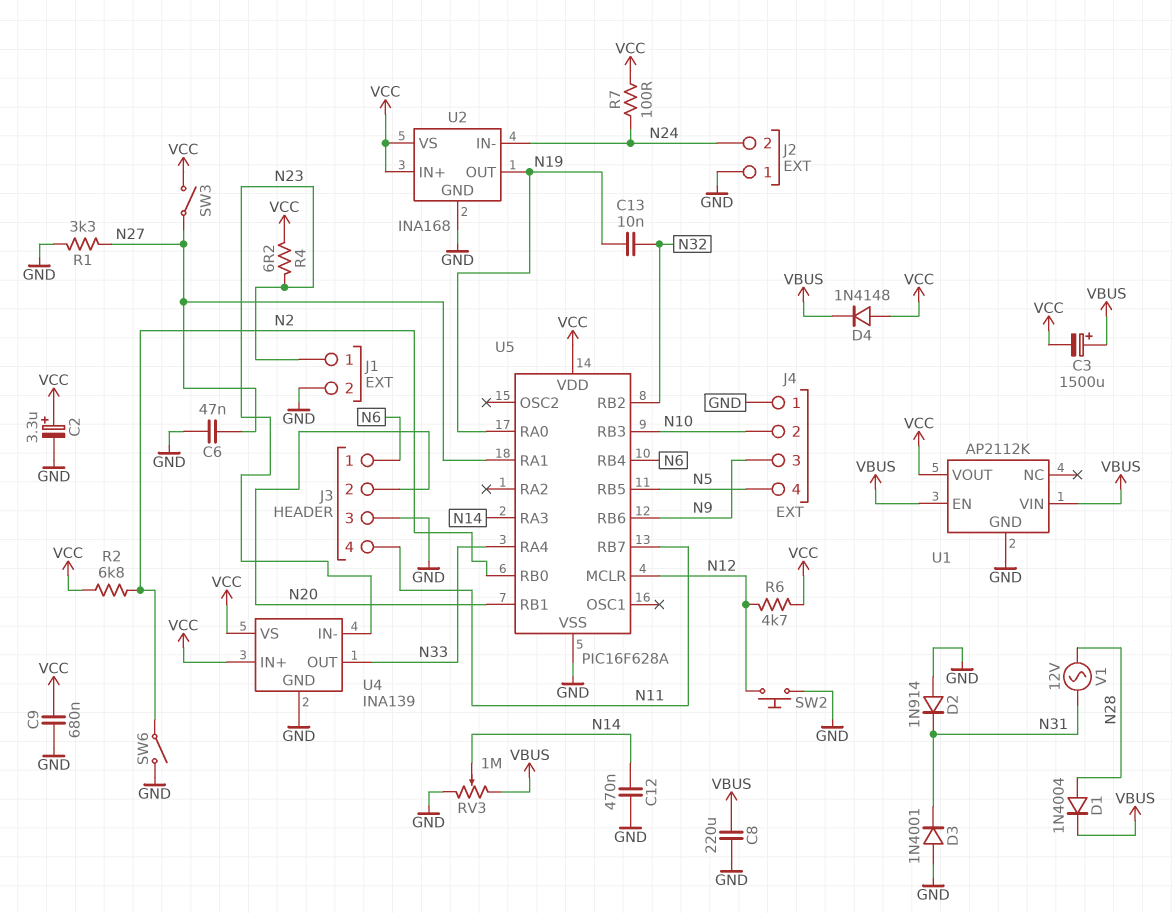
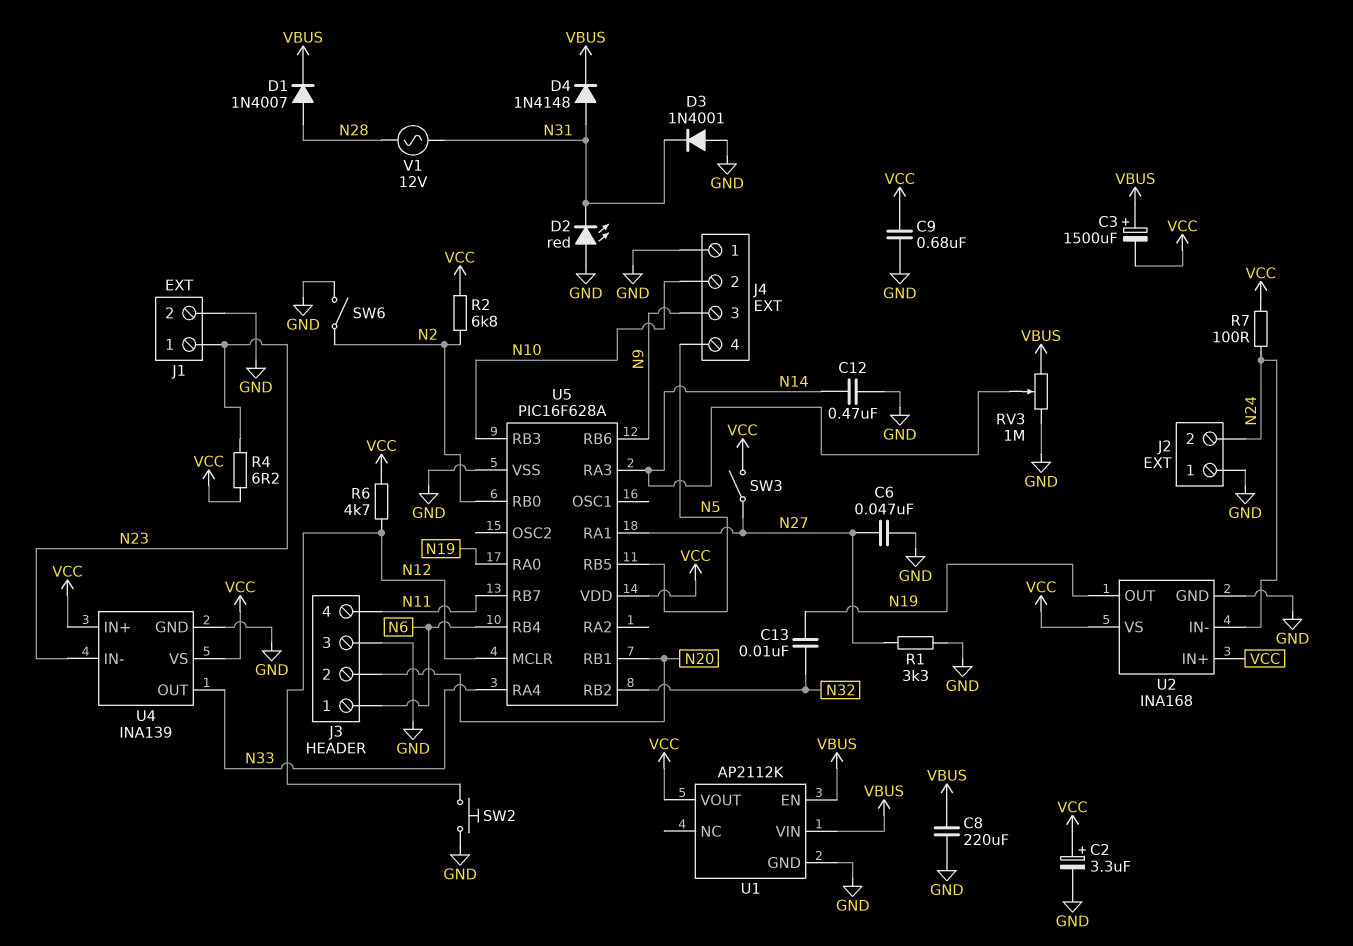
D1: diode 1N4004 (A N28, K VBUS) -> diode 1N4007 (A N28, K VBUS)
D2: diode 1N914 (A GND, K N31) -> LED red (A GND, K N31)
D4: diode 1N4148 (A VCC, K VBUS) -> diode 1N4148 (A N31, K VBUS)

